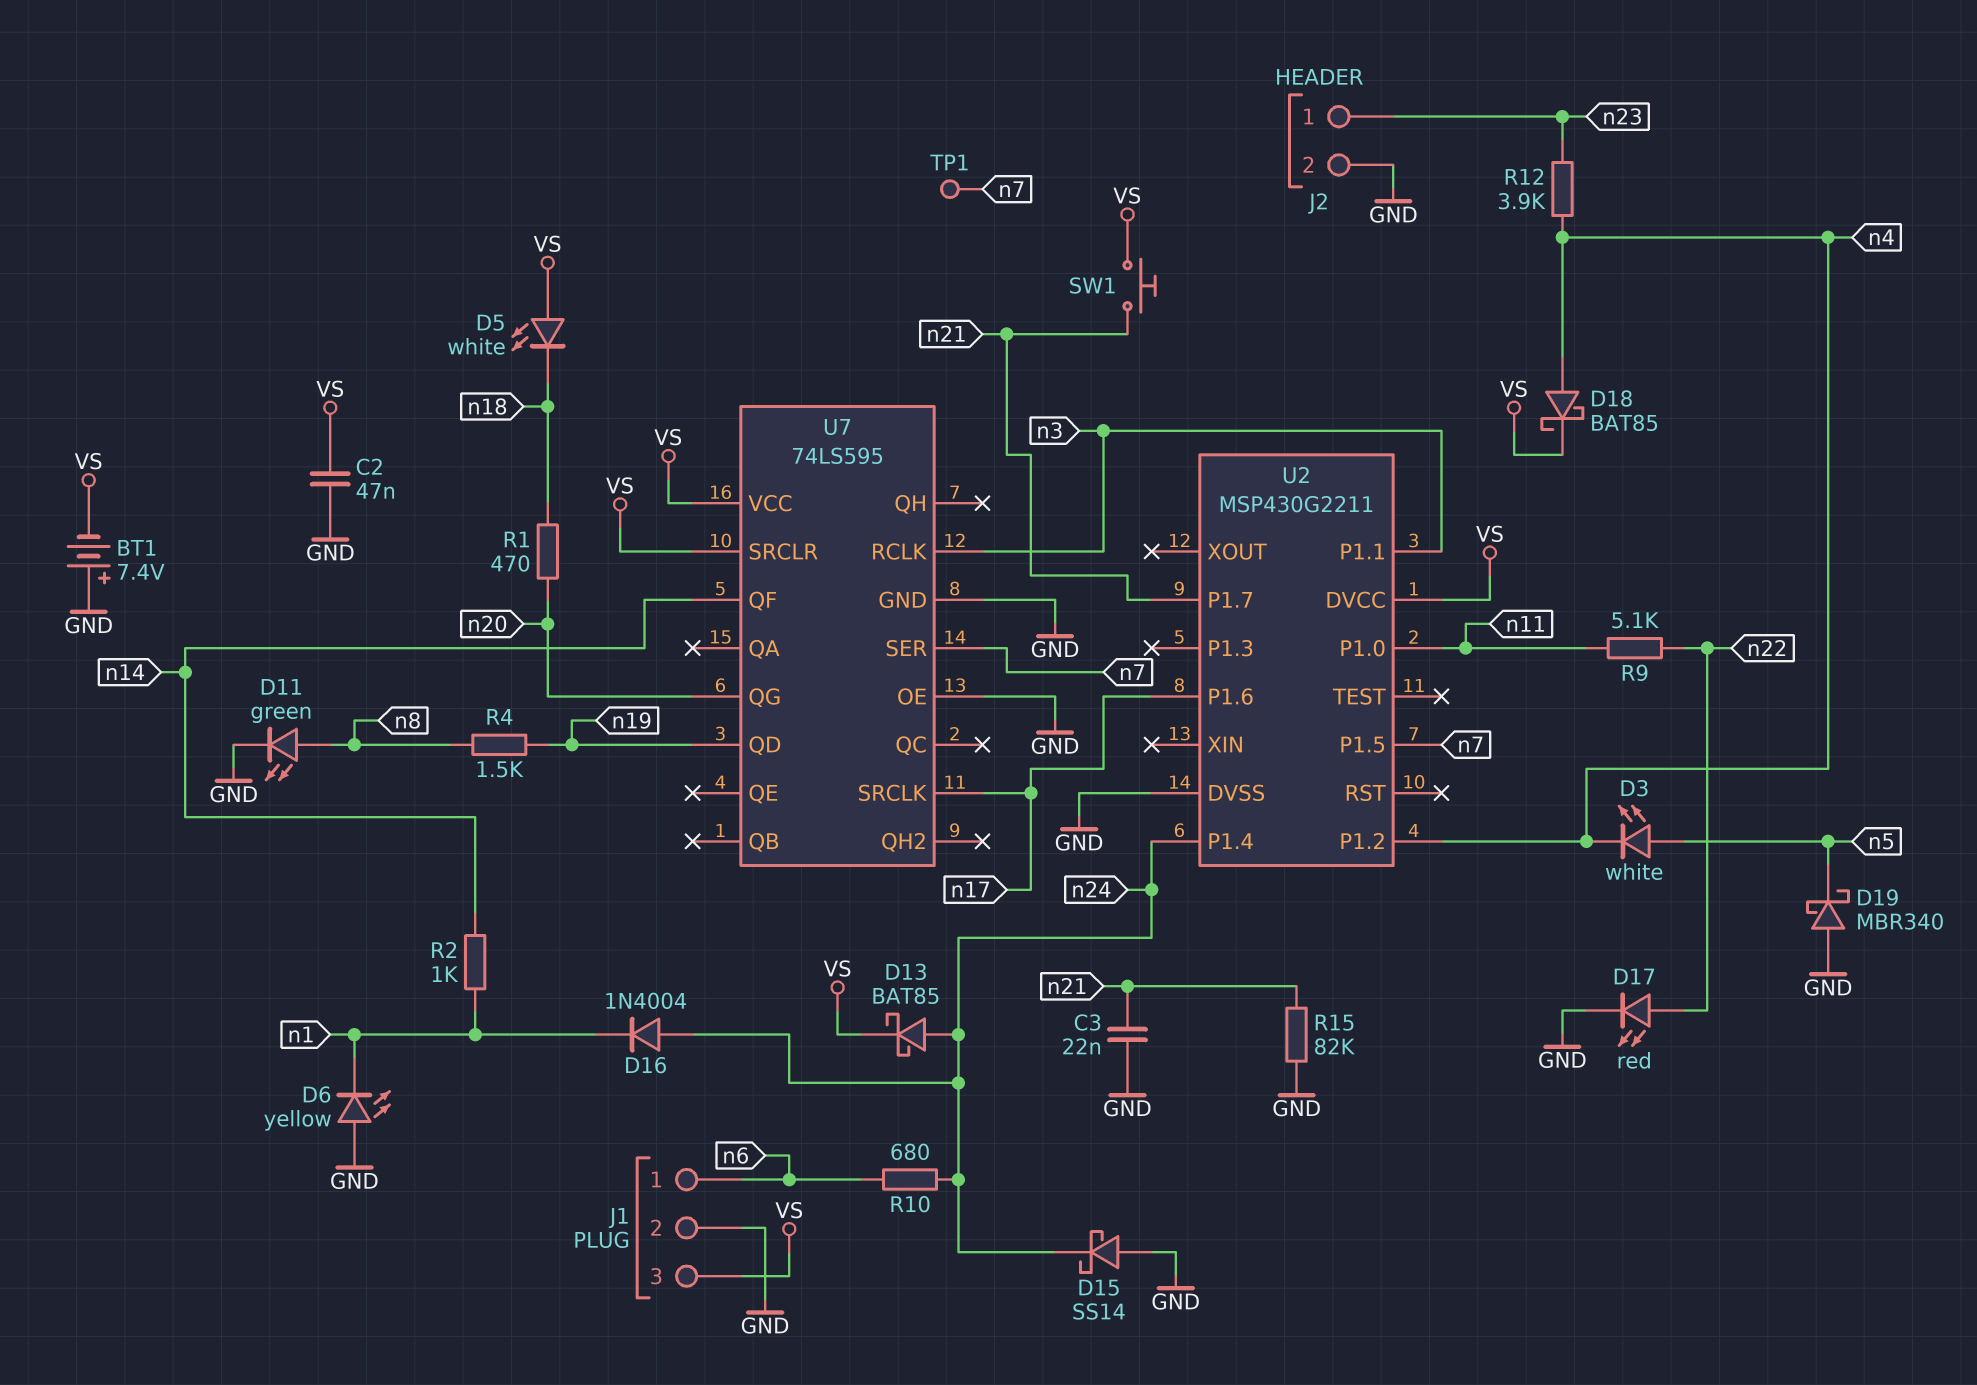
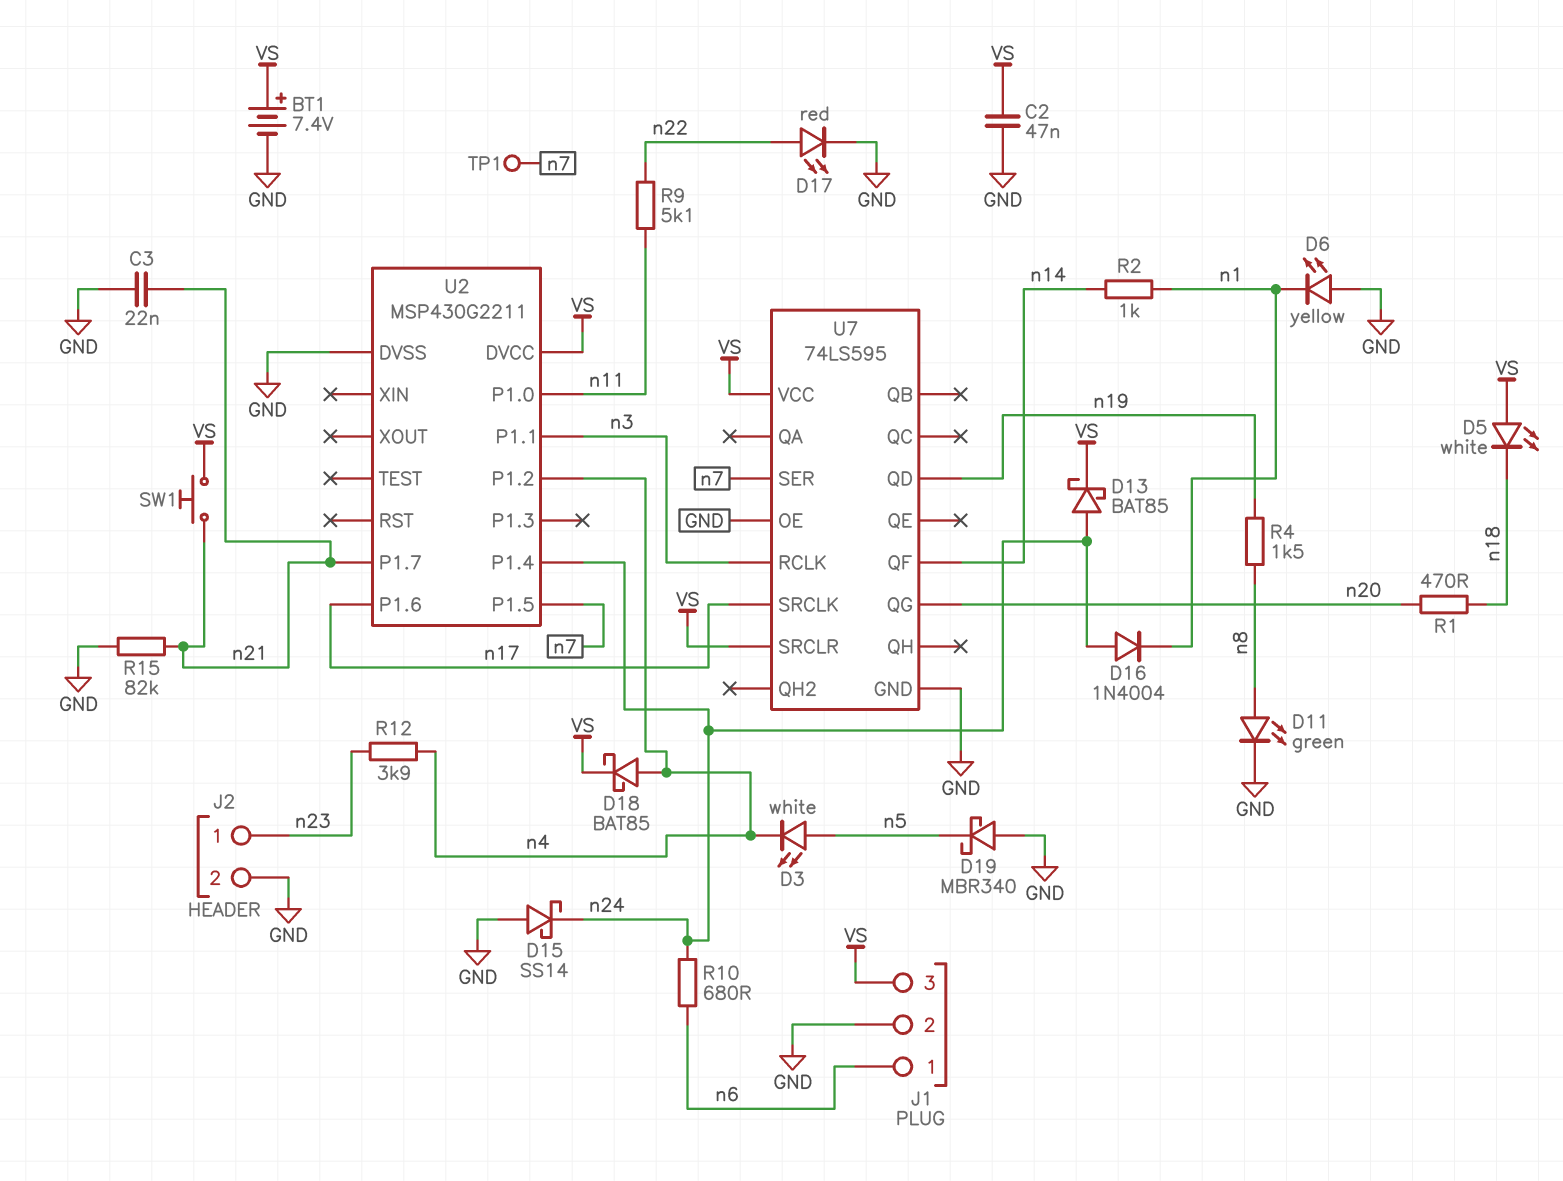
BT1: 7.4V (plus GND, minus VS) -> 7.4V (plus VS, minus GND)

